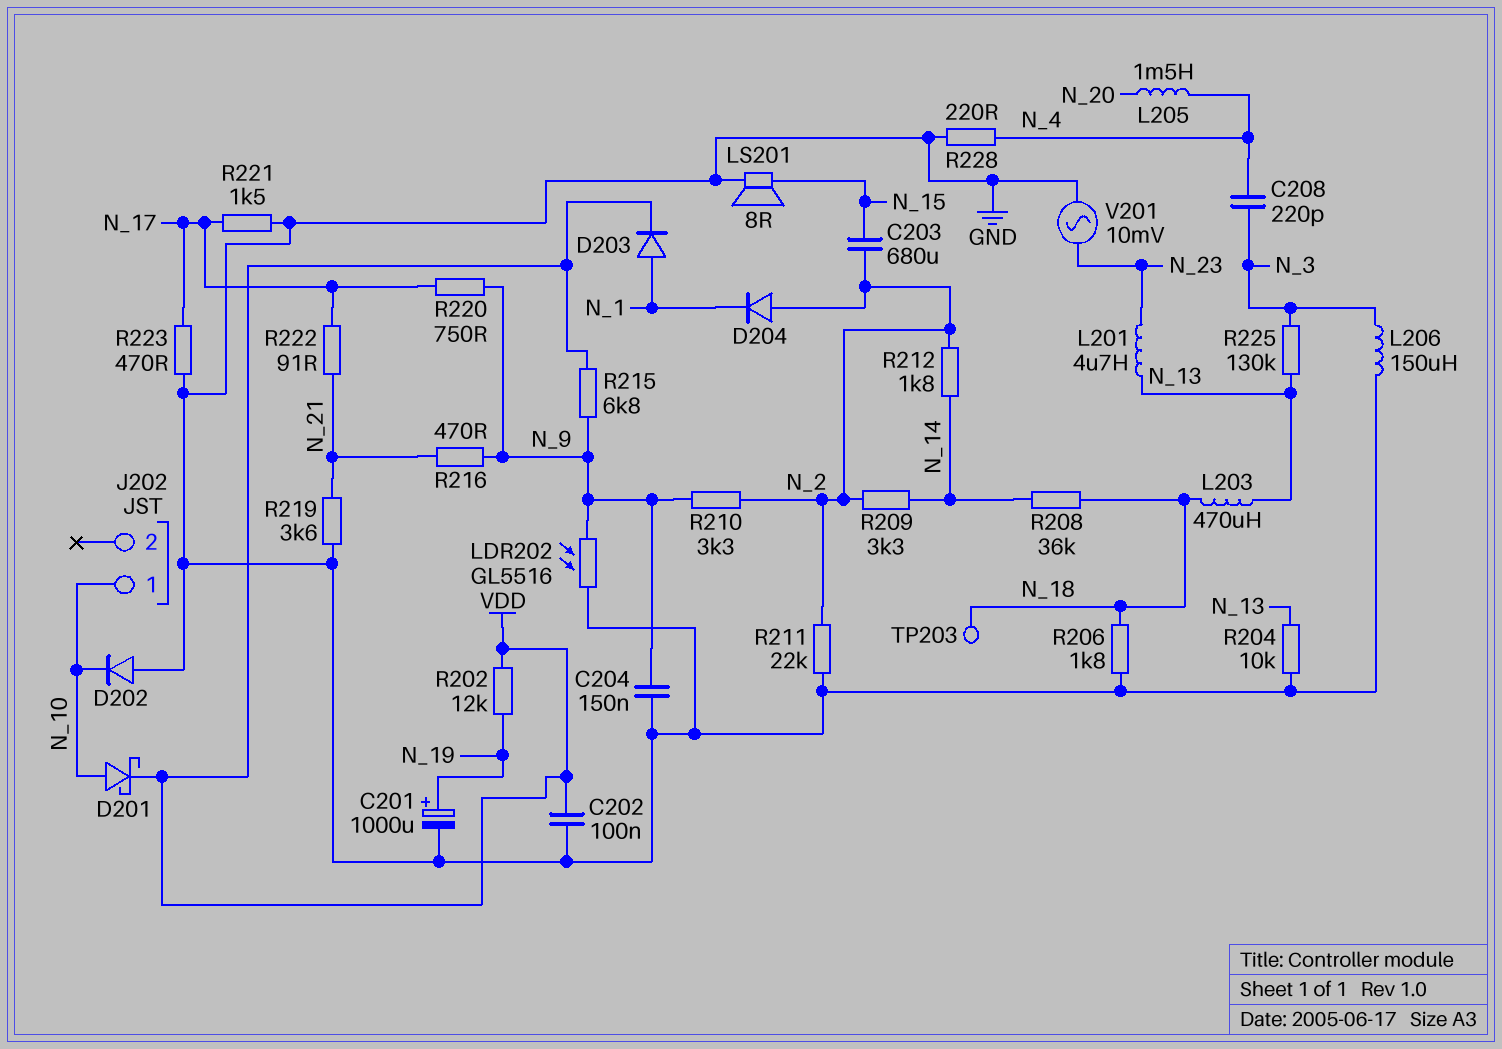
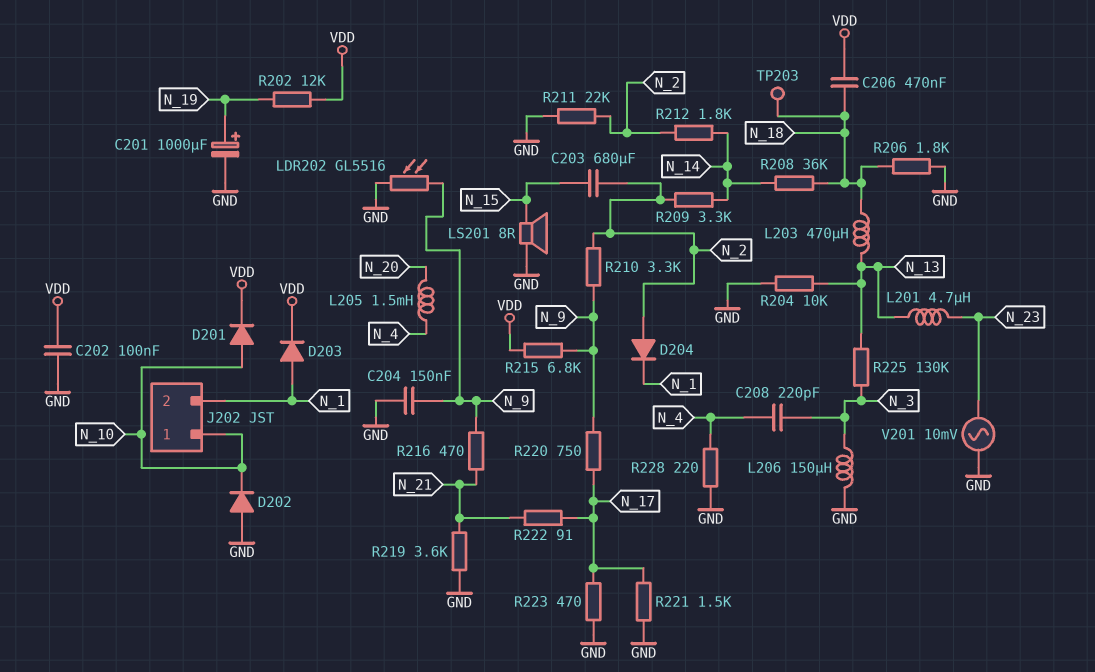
C206: none -> 470nF (N_18, VDD)
D201: schottky (A N_10, K VDD) -> diode (A N_10, K VDD)
J202 pin 2: none -> N_1

